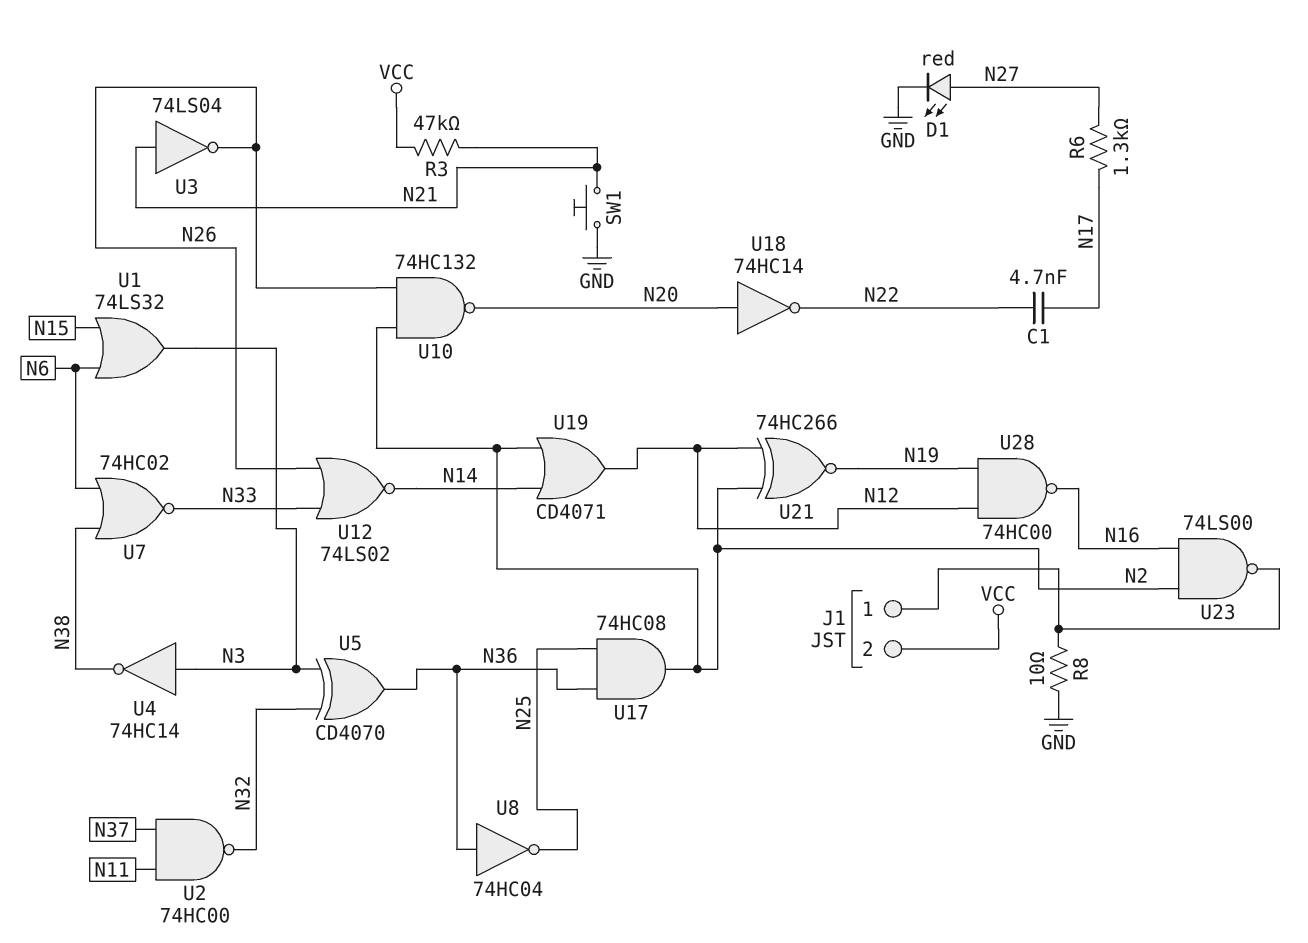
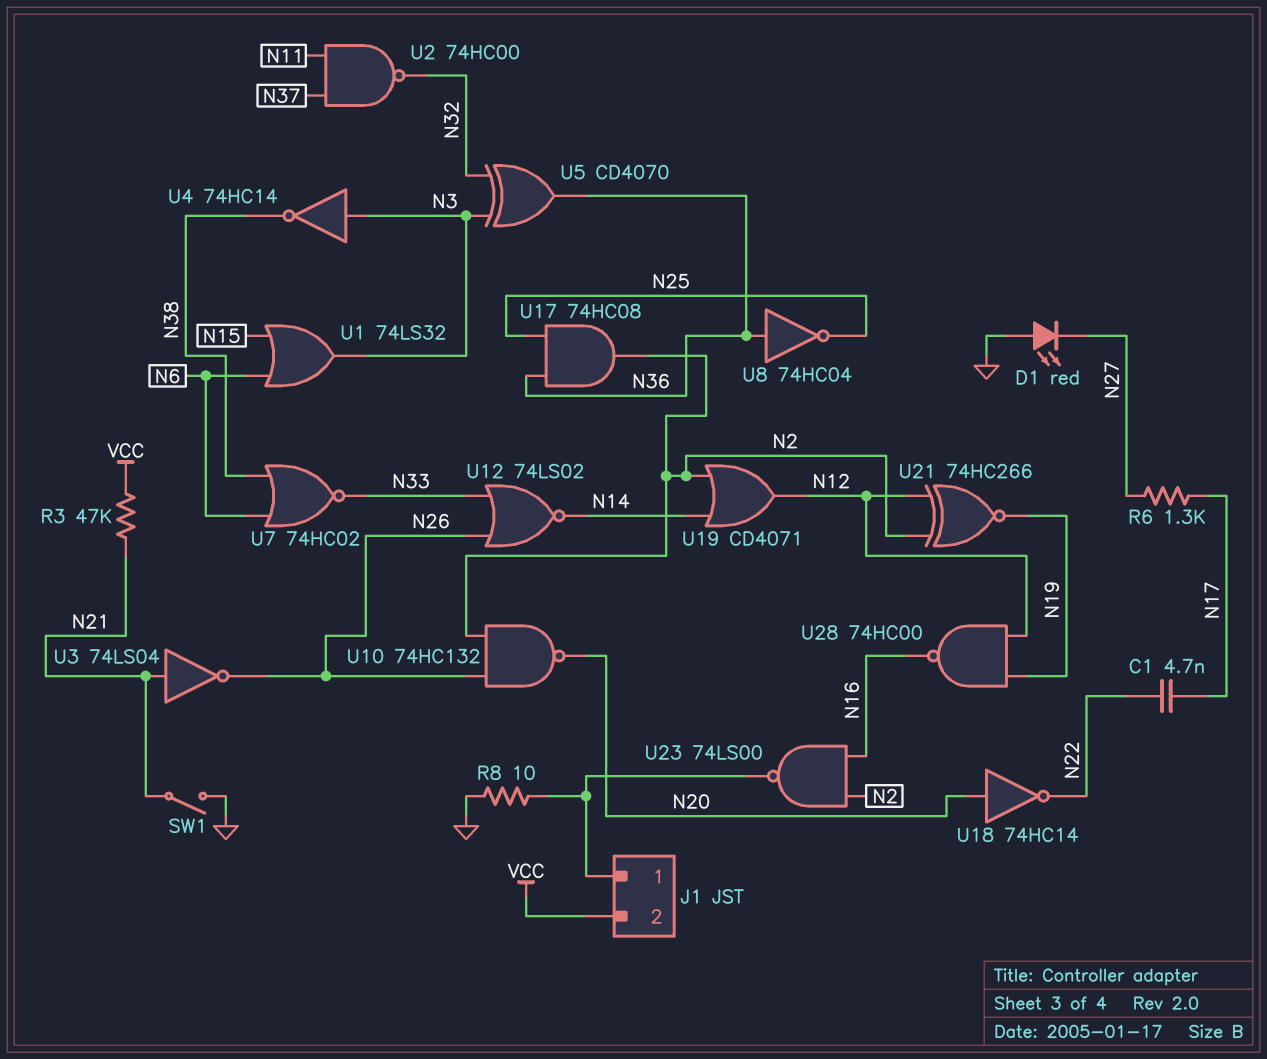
D1: LED red (A N27, K GND) -> LED red (A GND, K N27)
SW1: button (GND, N21) -> switch (GND, N21)

